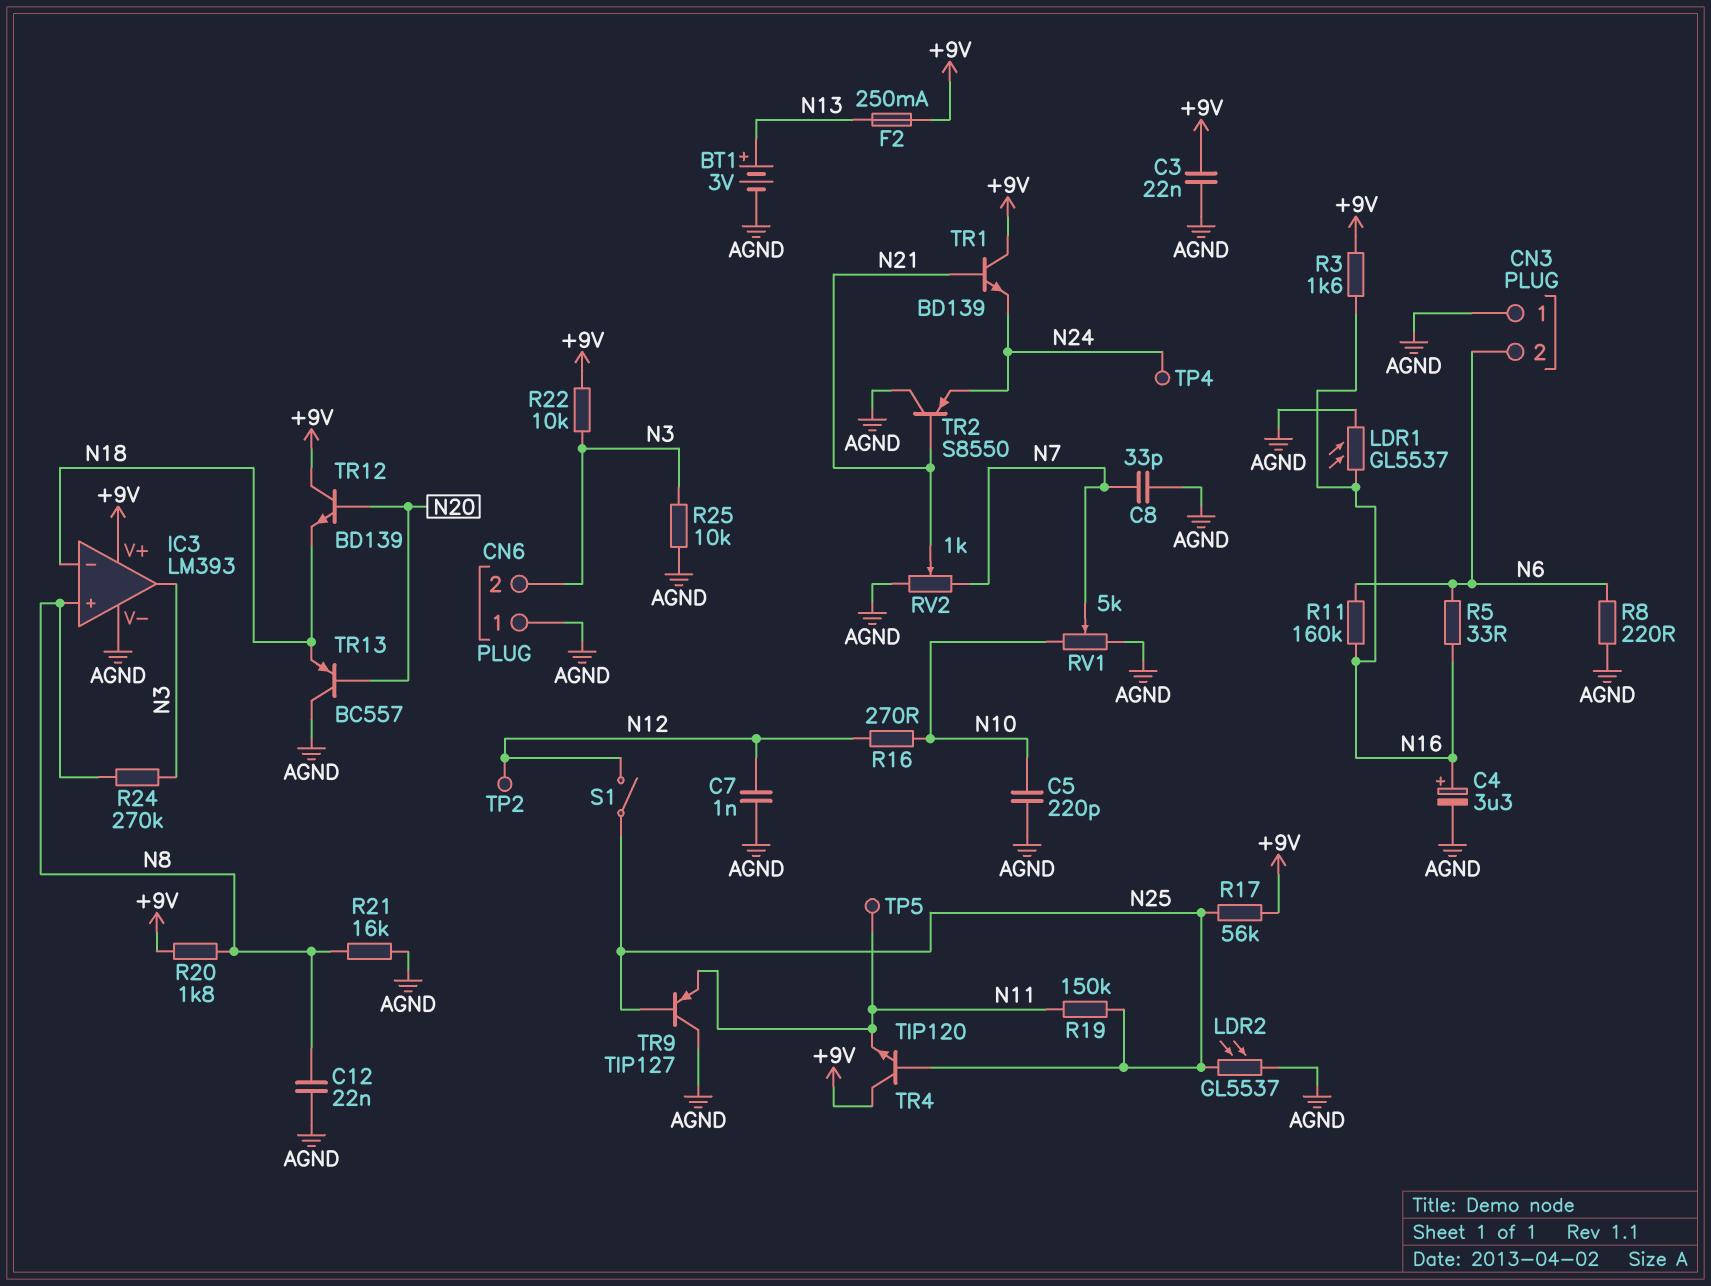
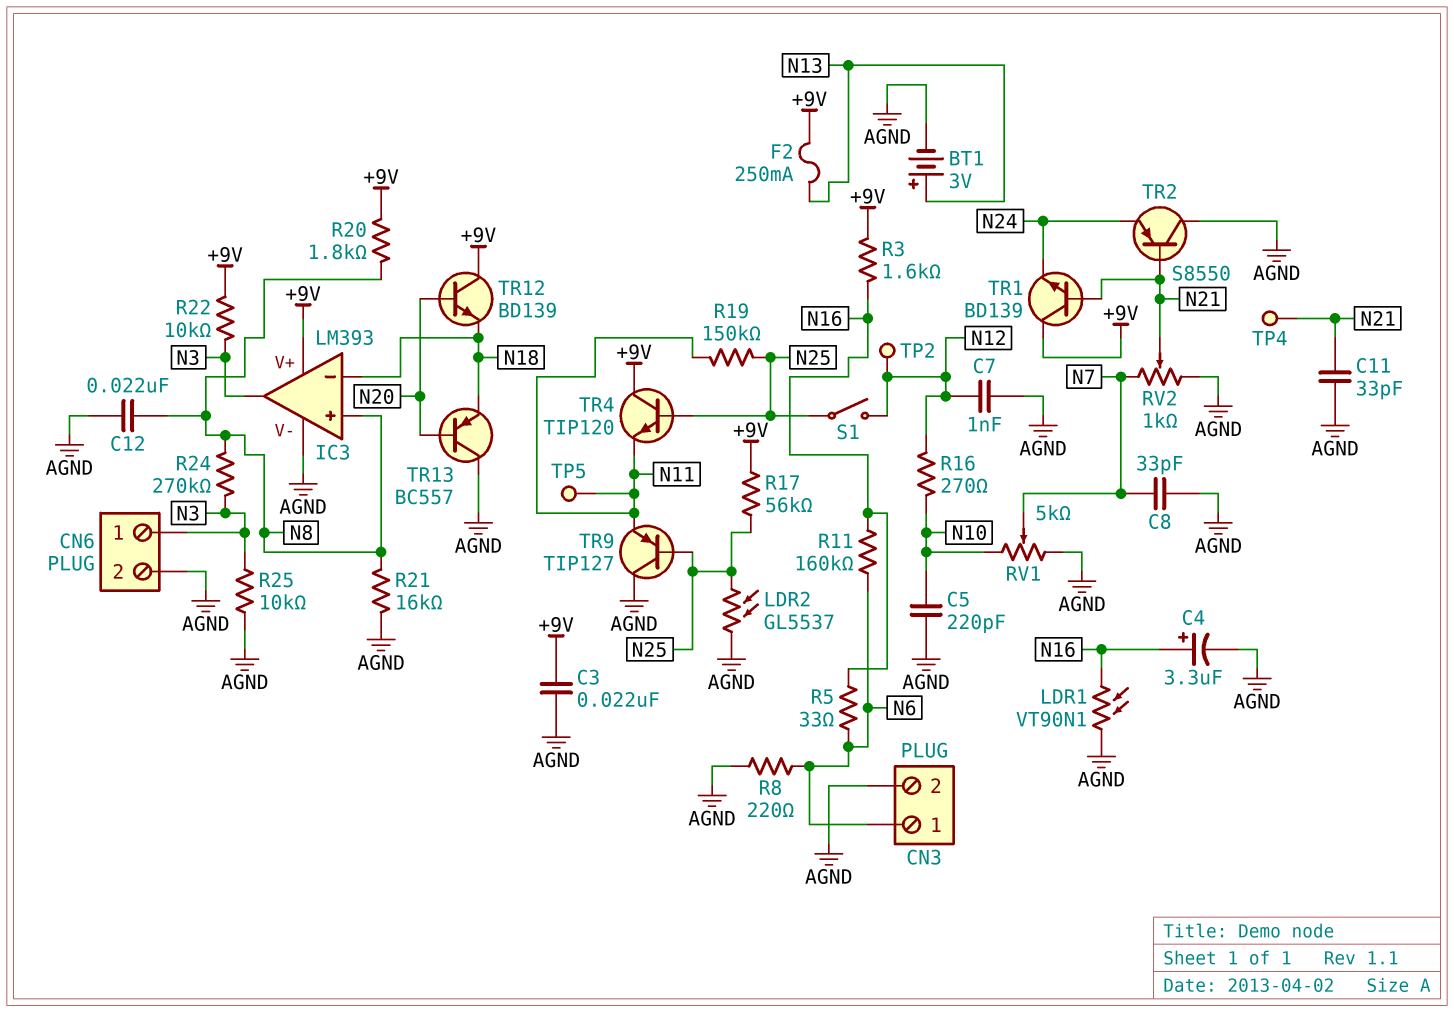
C11: none -> 33pF (AGND, N21)
CN3 pin 1: AGND -> N6
CN3 pin 2: N6 -> AGND
CN6 pin 1: AGND -> N3
CN6 pin 2: N3 -> AGND
LDR1: GL5537 (AGND, N16) -> VT90N1 (AGND, N16)
TP4: test point (N24) -> test point (N21)

